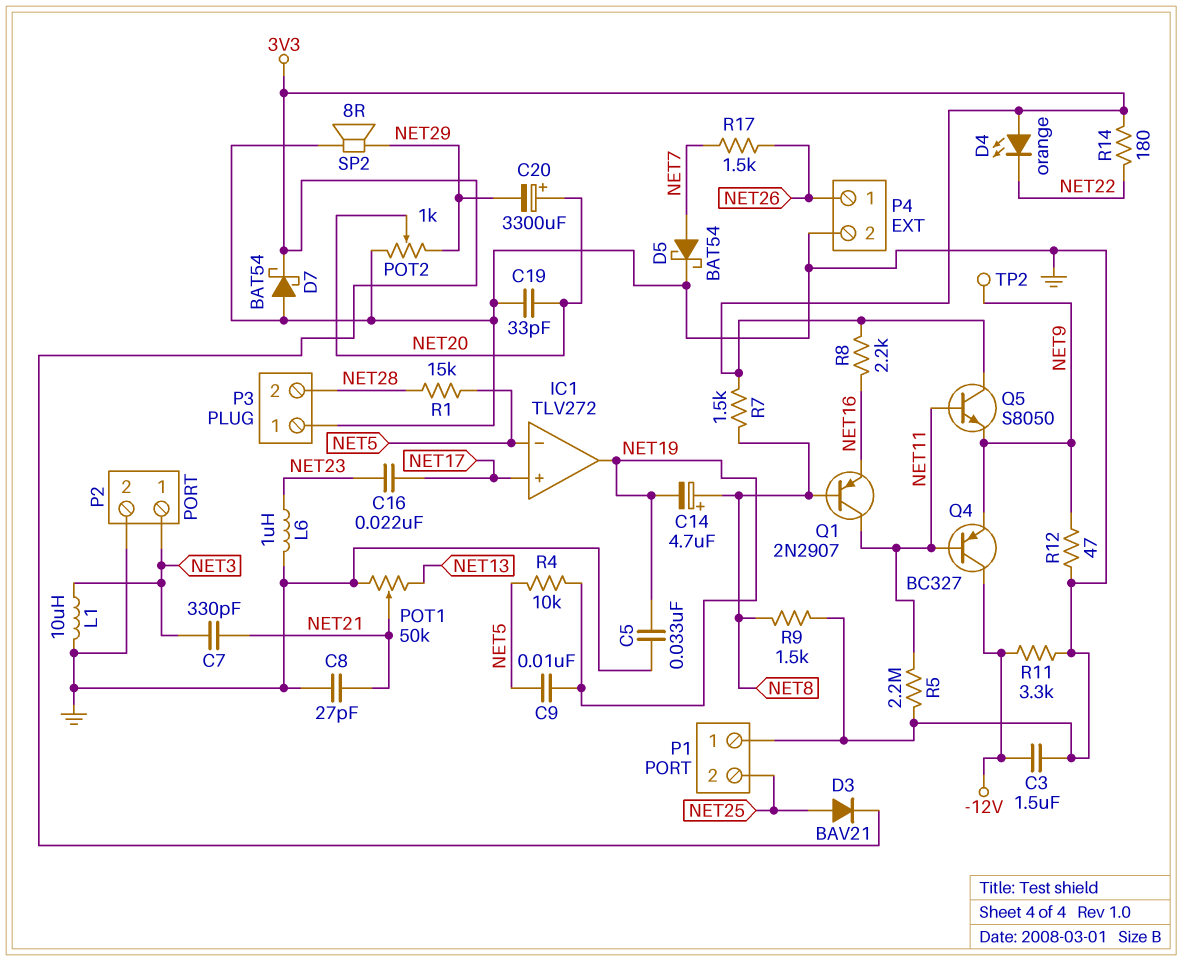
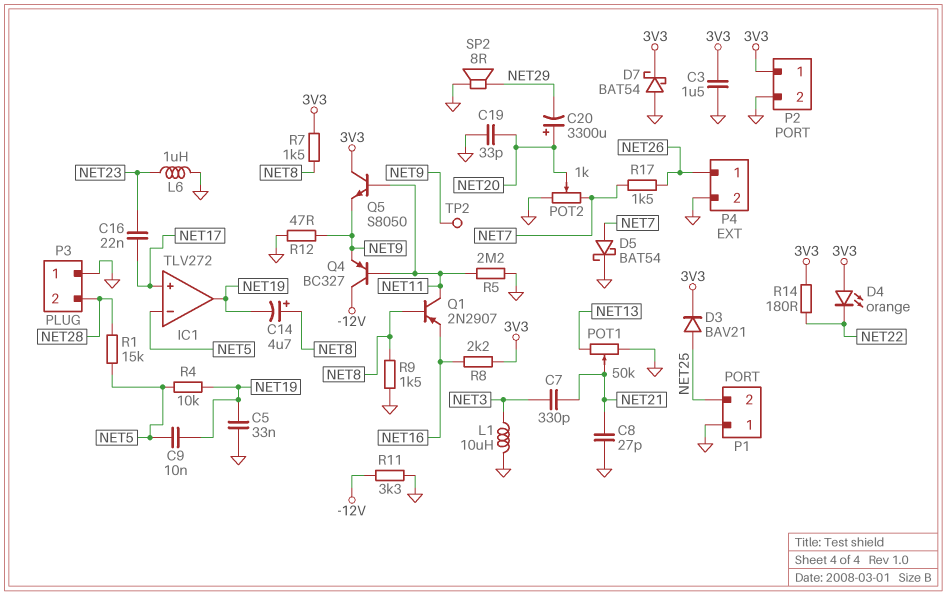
C3: 1.5uF (-12V, GND) -> 1.5uF (3V3, GND)
P2 pin 1: NET3 -> 3V3
POT2: 1k (GND, NET29, wiper NET20) -> 1k (GND, NET7, wiper NET20)

